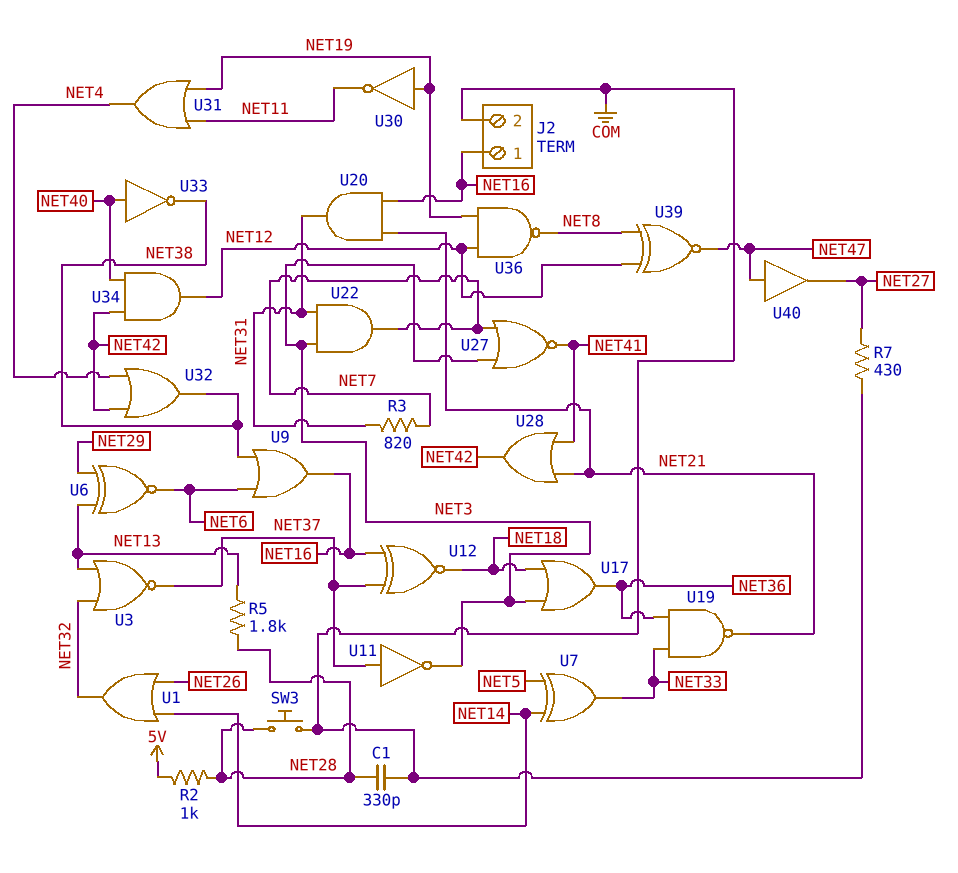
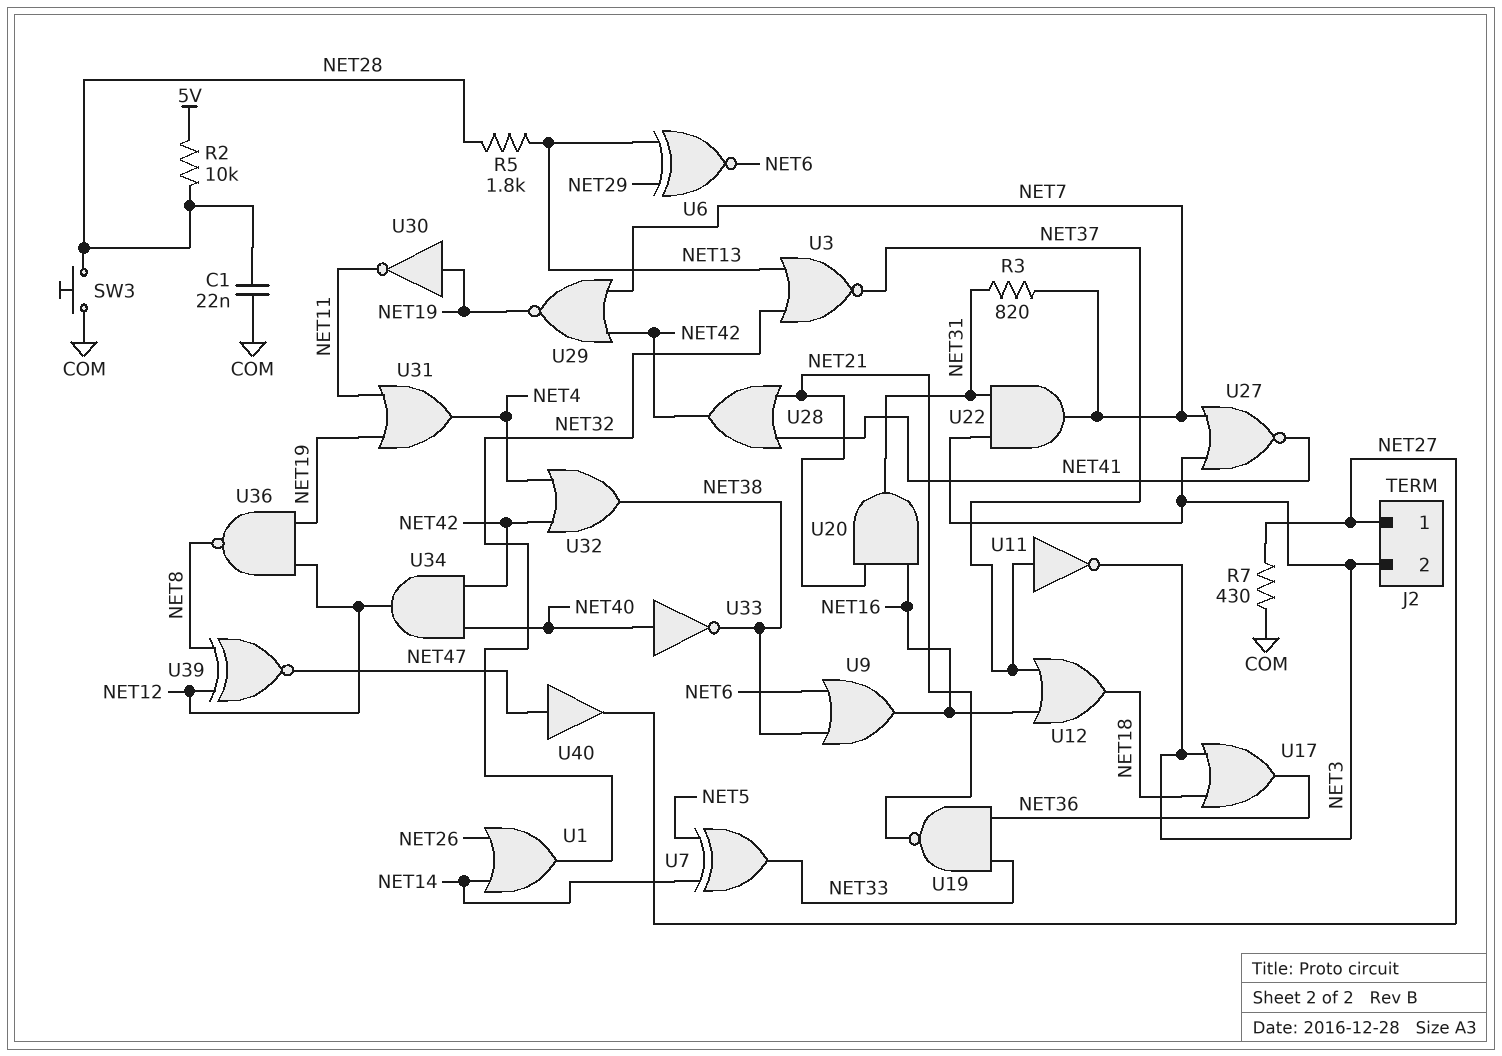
C1: 330pF (COM, NET28) -> 22nF (COM, NET28)
J2 pin 1: NET16 -> NET27
J2 pin 2: COM -> NET3
R2: 1k (5V, NET28) -> 10k (5V, NET28)
U12: XNOR (in NET16, in NET37, out NET18) -> OR (in NET16, in NET37, out NET18)
U29: none -> NOR (in NET7, in NET42, out NET19)

